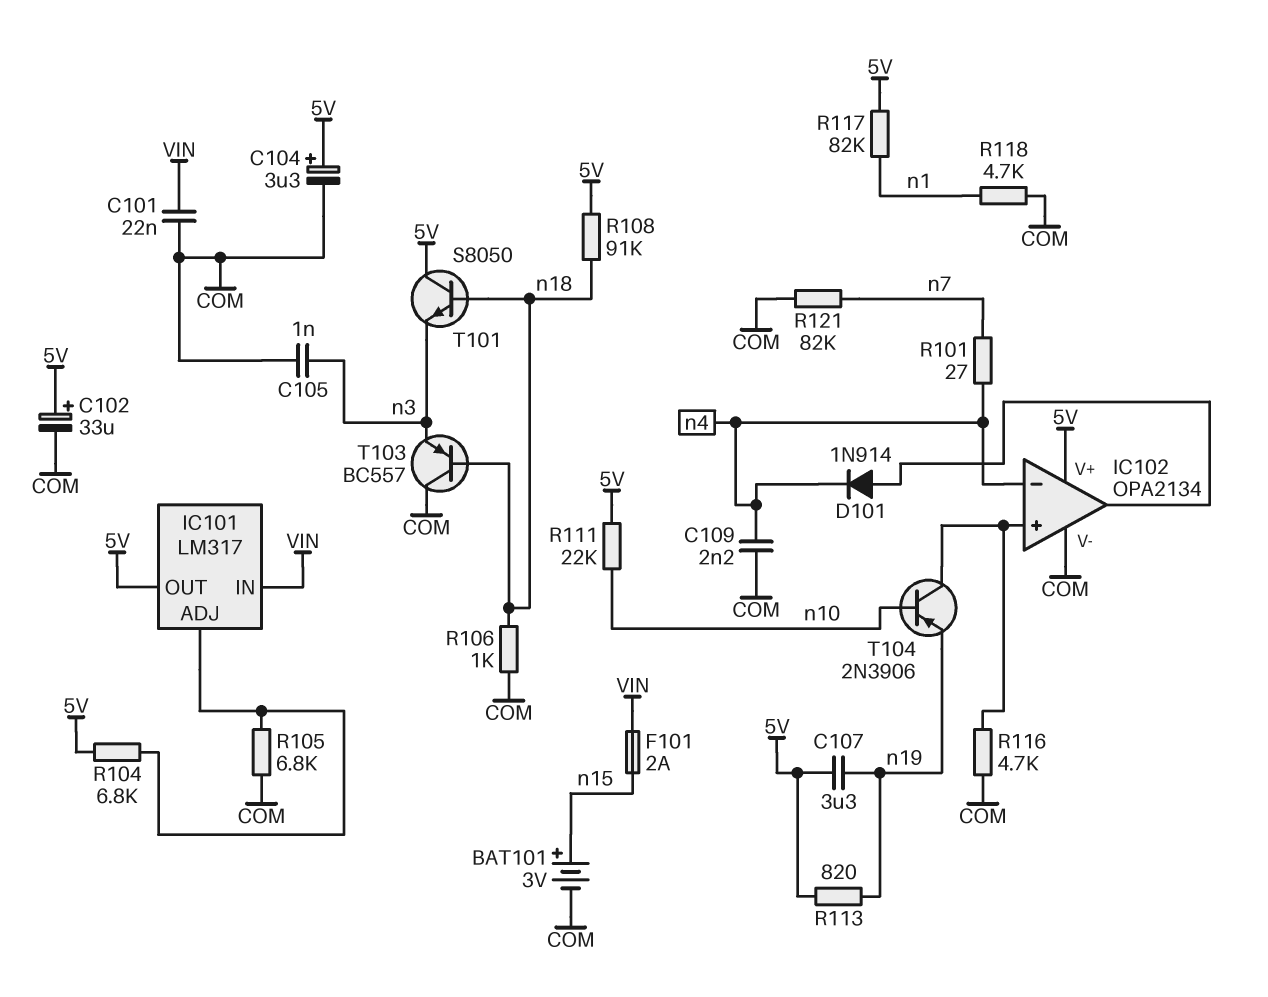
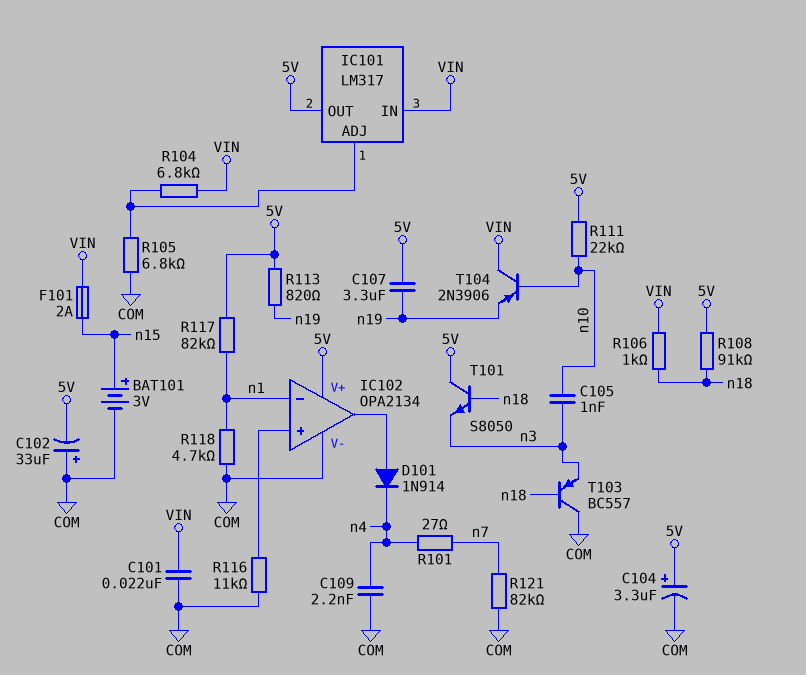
C102: 33uF (plus 5V, minus COM) -> 33uF (plus COM, minus 5V)
C105: 1nF (COM, n3) -> 1nF (n3, n10)
IC102 pin in-: n4 -> n1
R104: 6.8k (5V, IC101/ADJ) -> 6.8k (IC101/ADJ, VIN)
R106: 1k (COM, n18) -> 1k (VIN, n18)
R116: 4.7k (COM, IC102/in+) -> 11k (COM, IC102/in+)
T104: PNP 2N3906 (B n10, C IC102/in+, E n19) -> PNP 2N3906 (B n10, C VIN, E n19)

